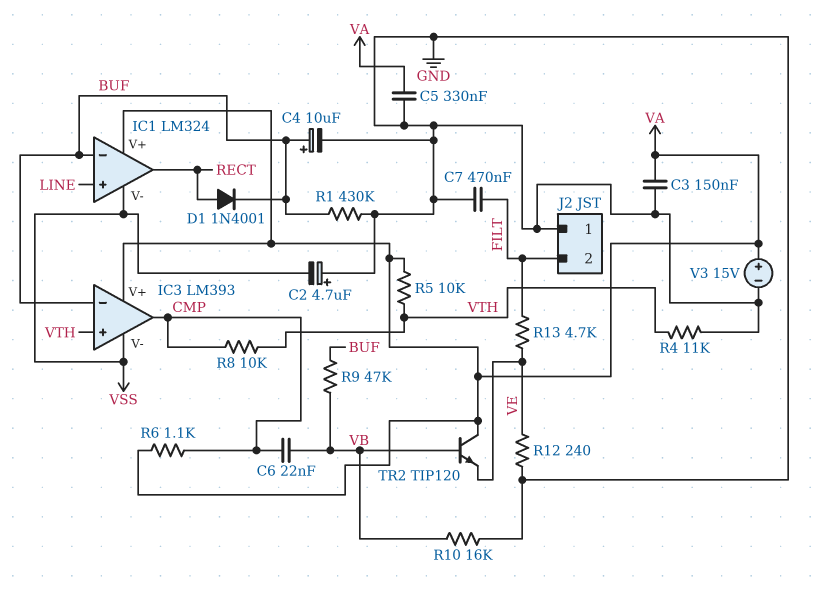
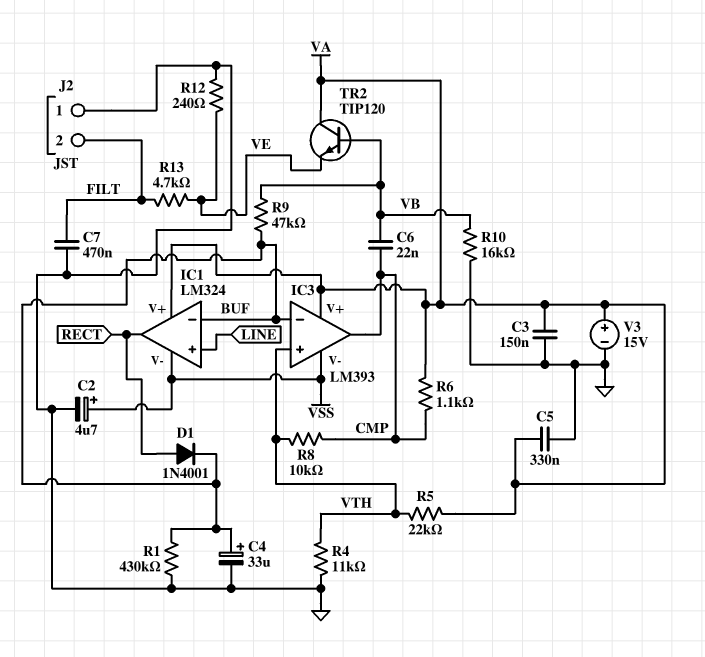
C2: 4.7uF (plus GND, minus VSS) -> 4.7uF (plus VSS, minus GND)
C4: 10uF (plus BUF, minus GND) -> 33uF (plus BUF, minus GND)
R5: 10k (VA, VTH) -> 22k (VA, VTH)

